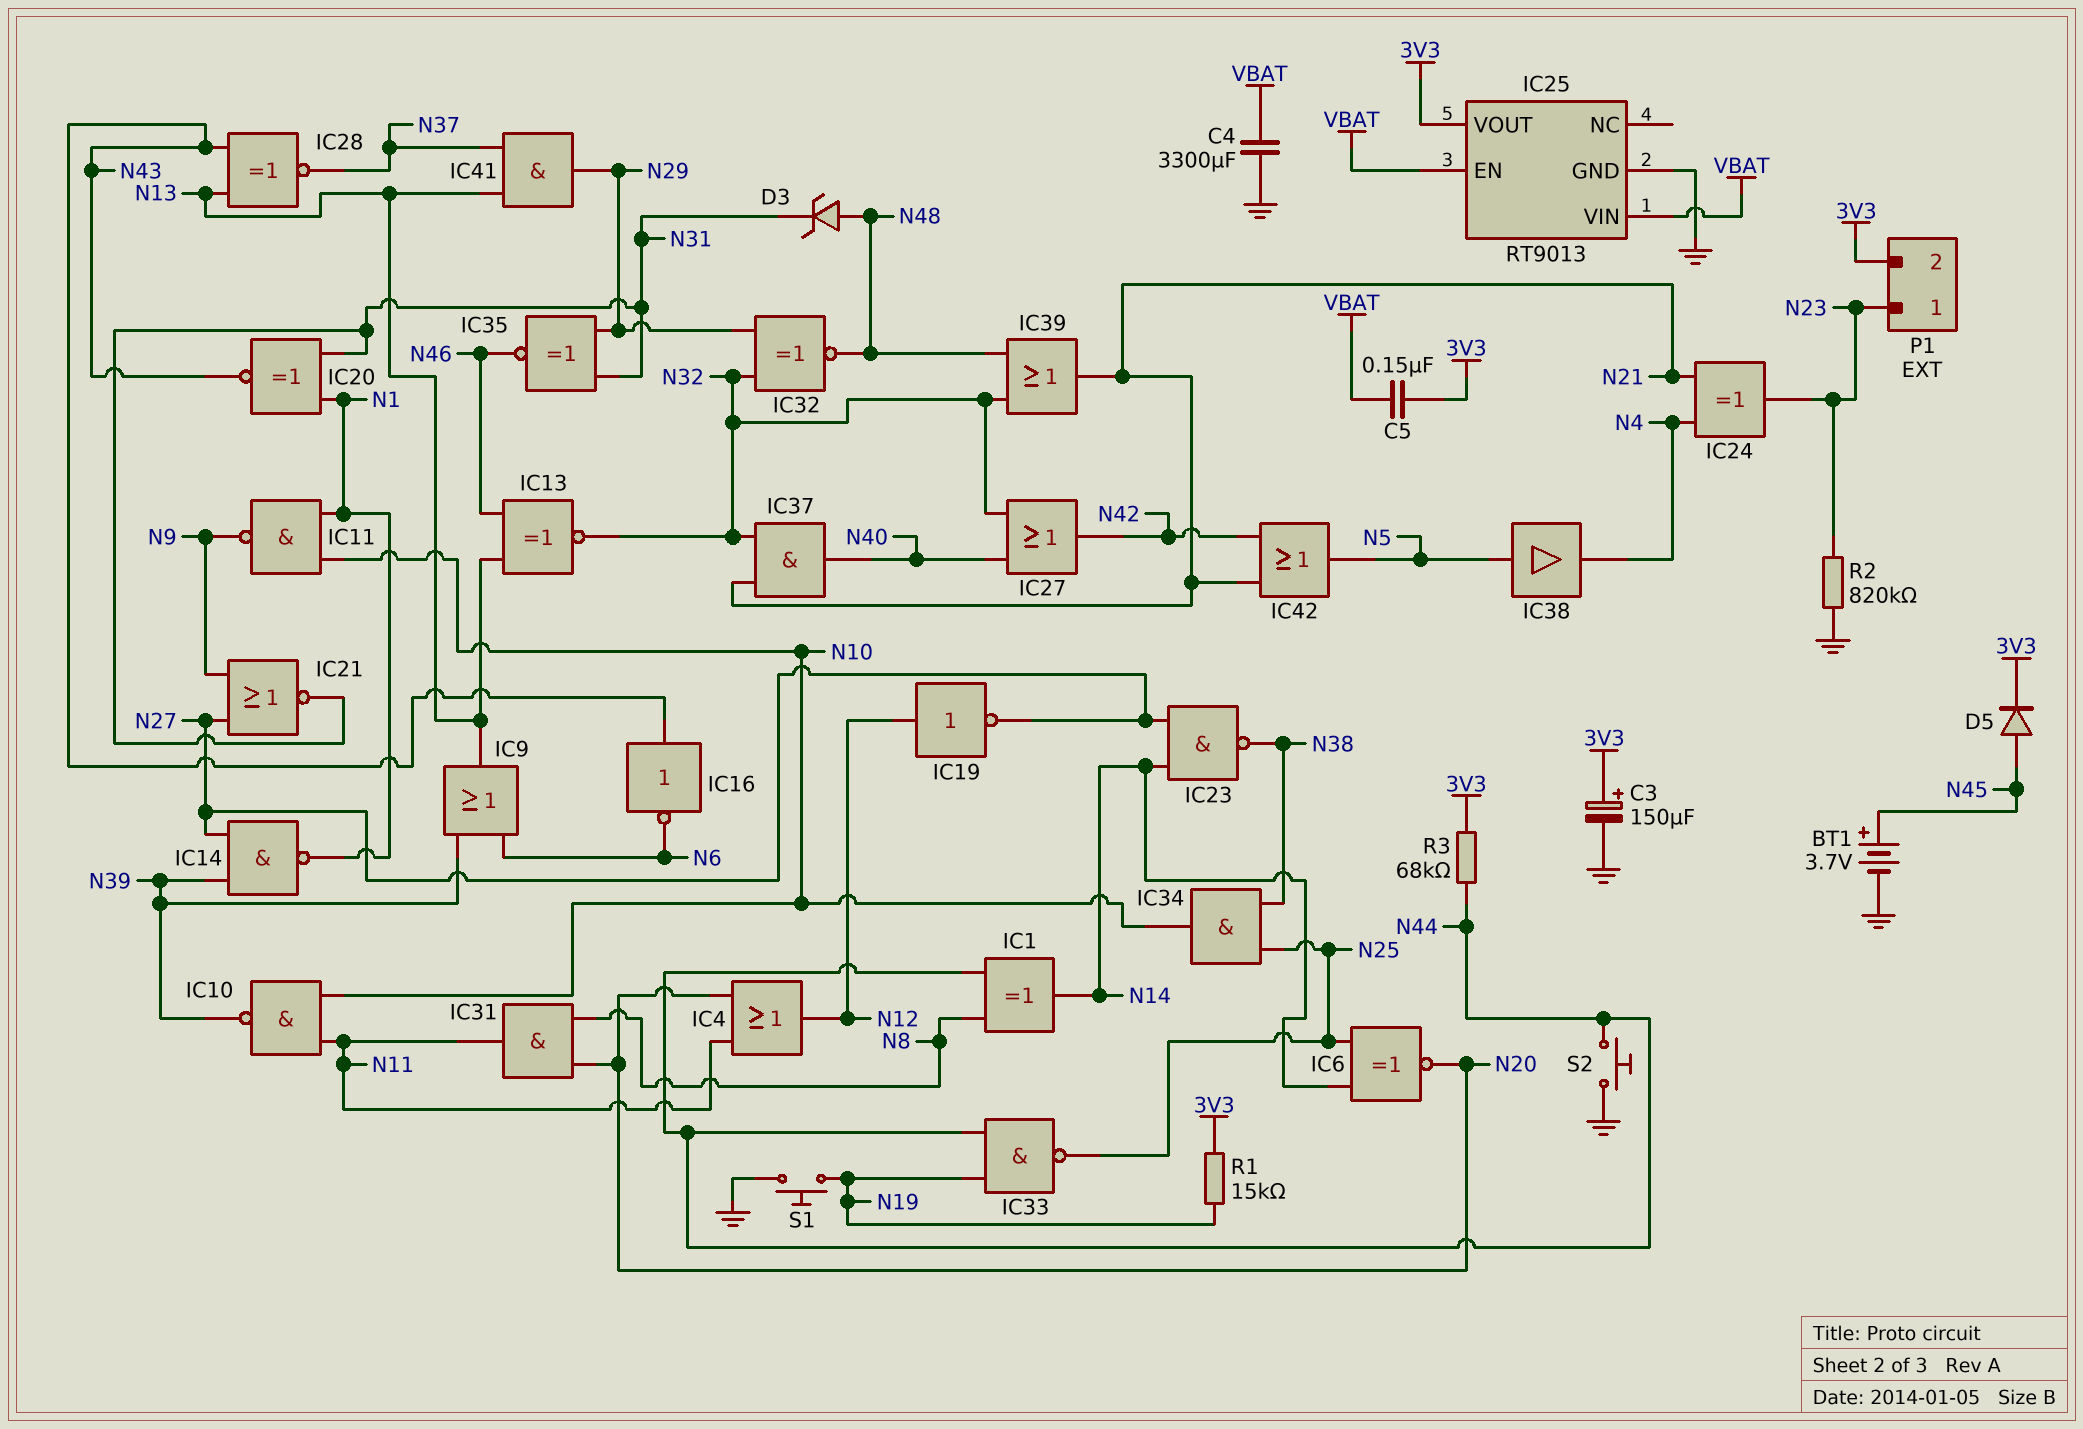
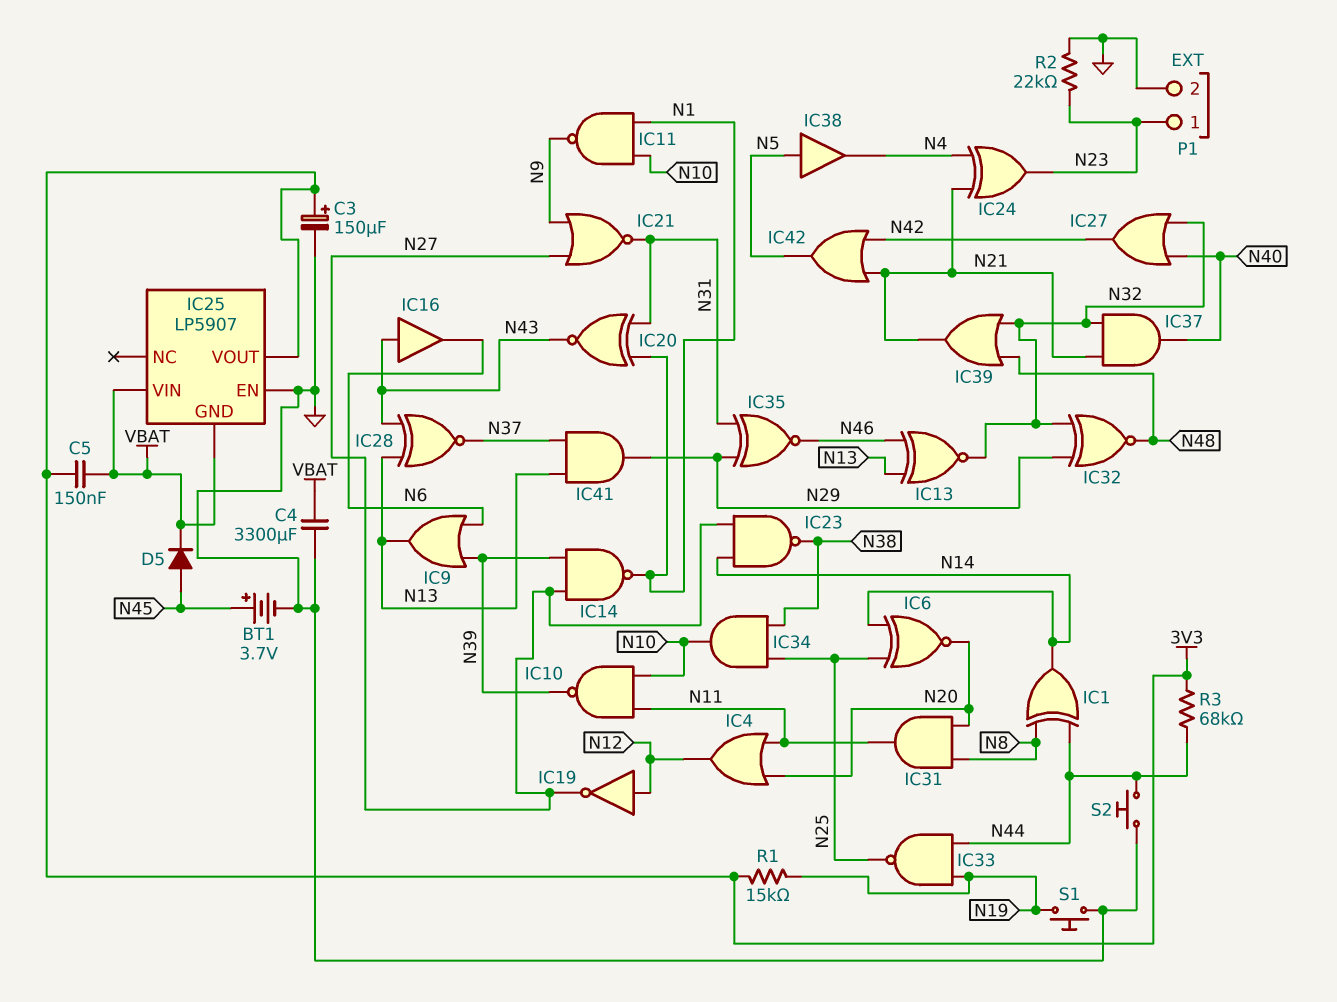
D3: zener (A N48, K N31) -> none
D5: diode (A N45, K 3V3) -> diode (A N45, K VBAT)
IC16: NOT (in N43, out N6) -> buffer (in N43, out N6)
IC25: RT9013 -> LP5907
IC25 pin EN: VBAT -> GND
IC25 pin GND: GND -> VBAT
P1 pin 2: 3V3 -> GND
R2: 820k (GND, N23) -> 22k (GND, N23)

